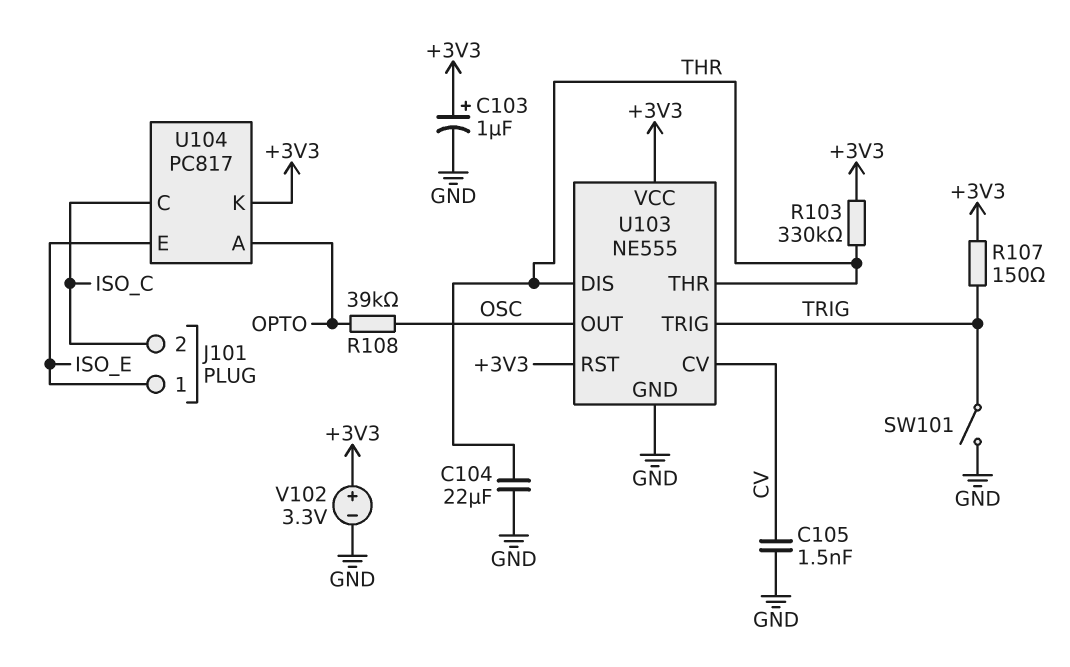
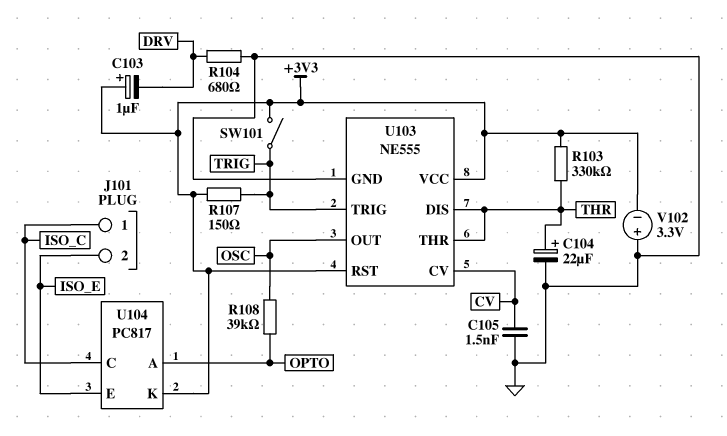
C103: 1uF (plus +3V3, minus GND) -> 1uF (plus +3V3, minus DRV)
C104: 22uF (GND, THR) -> 22uF (plus THR, minus GND)
J101 pin 1: ISO_E -> ISO_C
J101 pin 2: ISO_C -> ISO_E
R104: none -> 680 (DRV, GND)
SW101: switch (GND, TRIG) -> switch (+3V3, TRIG)
V102: 3.3V (plus +3V3, minus GND) -> 3.3V (plus GND, minus +3V3)

